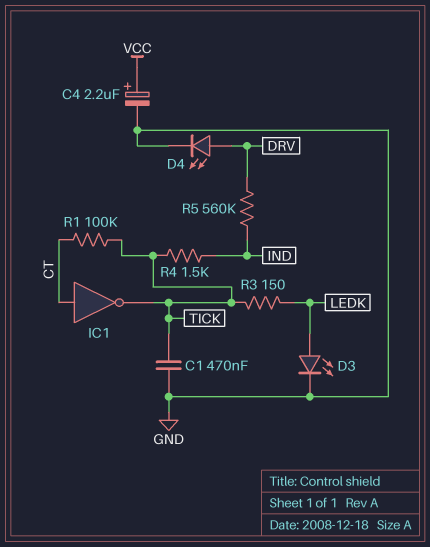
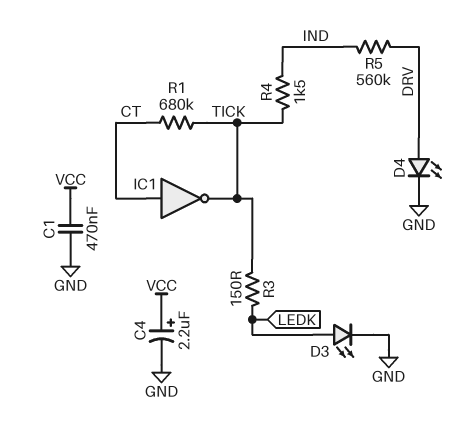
C1: 470nF (GND, TICK) -> 470nF (GND, VCC)
R1: 100k (CT, TICK) -> 680k (CT, TICK)

